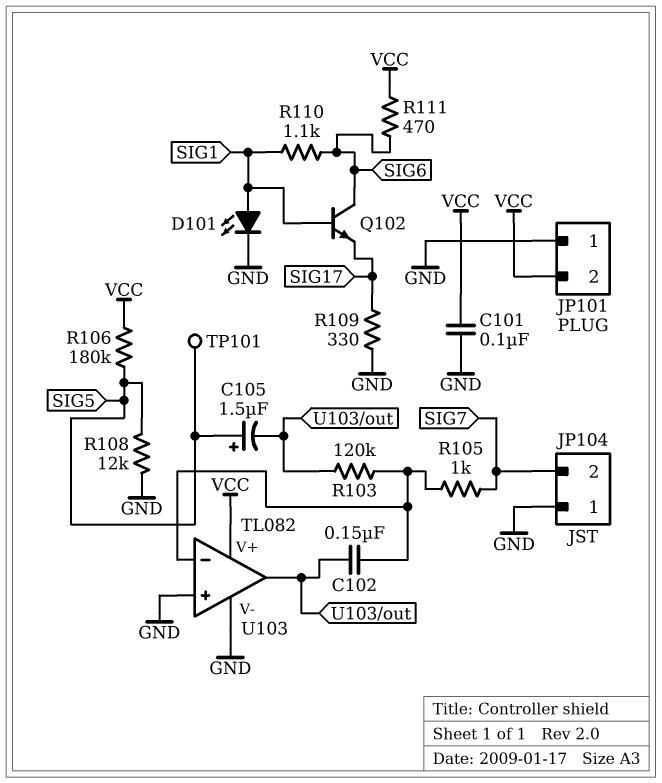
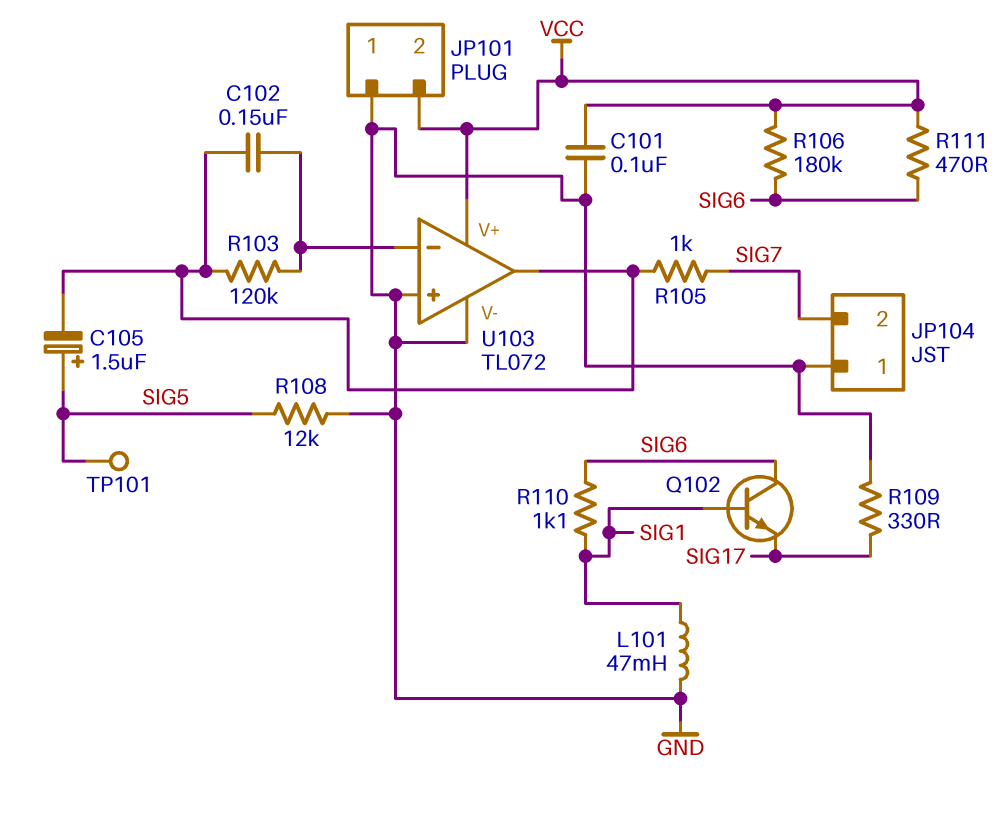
D101: LED (A SIG1, K GND) -> none
L101: none -> 47mH (GND, SIG1)
R105: 1k (SIG7, U103/in-) -> 1k (SIG7, U103/out)
R106: 180k (SIG5, VCC) -> 180k (SIG6, VCC)
U103: TL082 -> TL072

